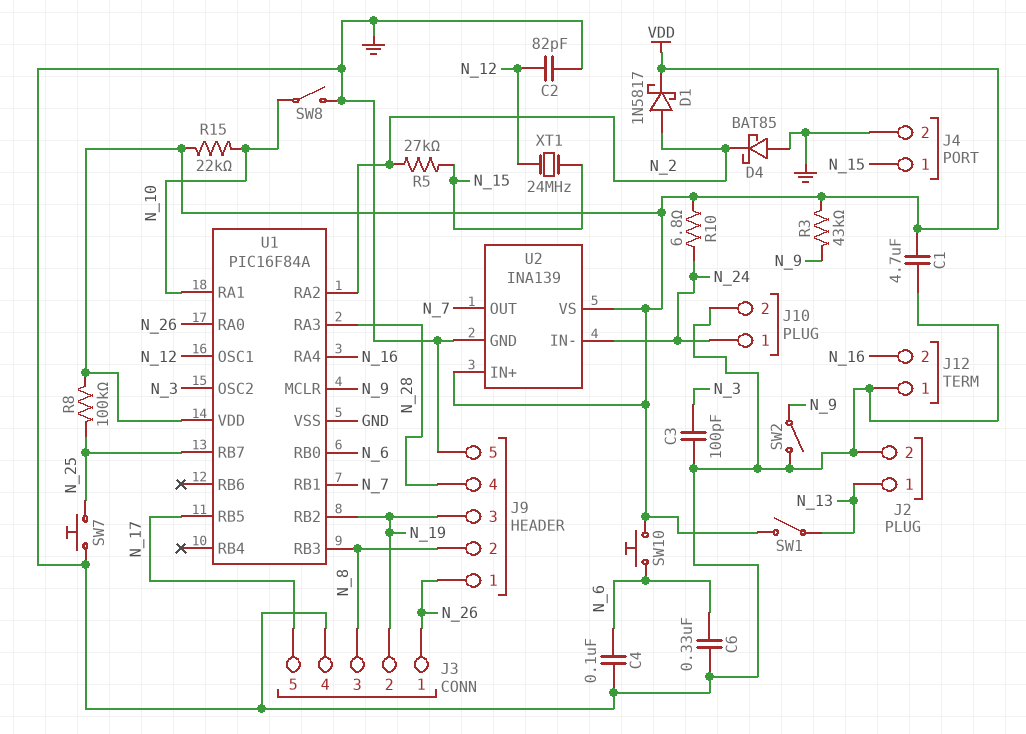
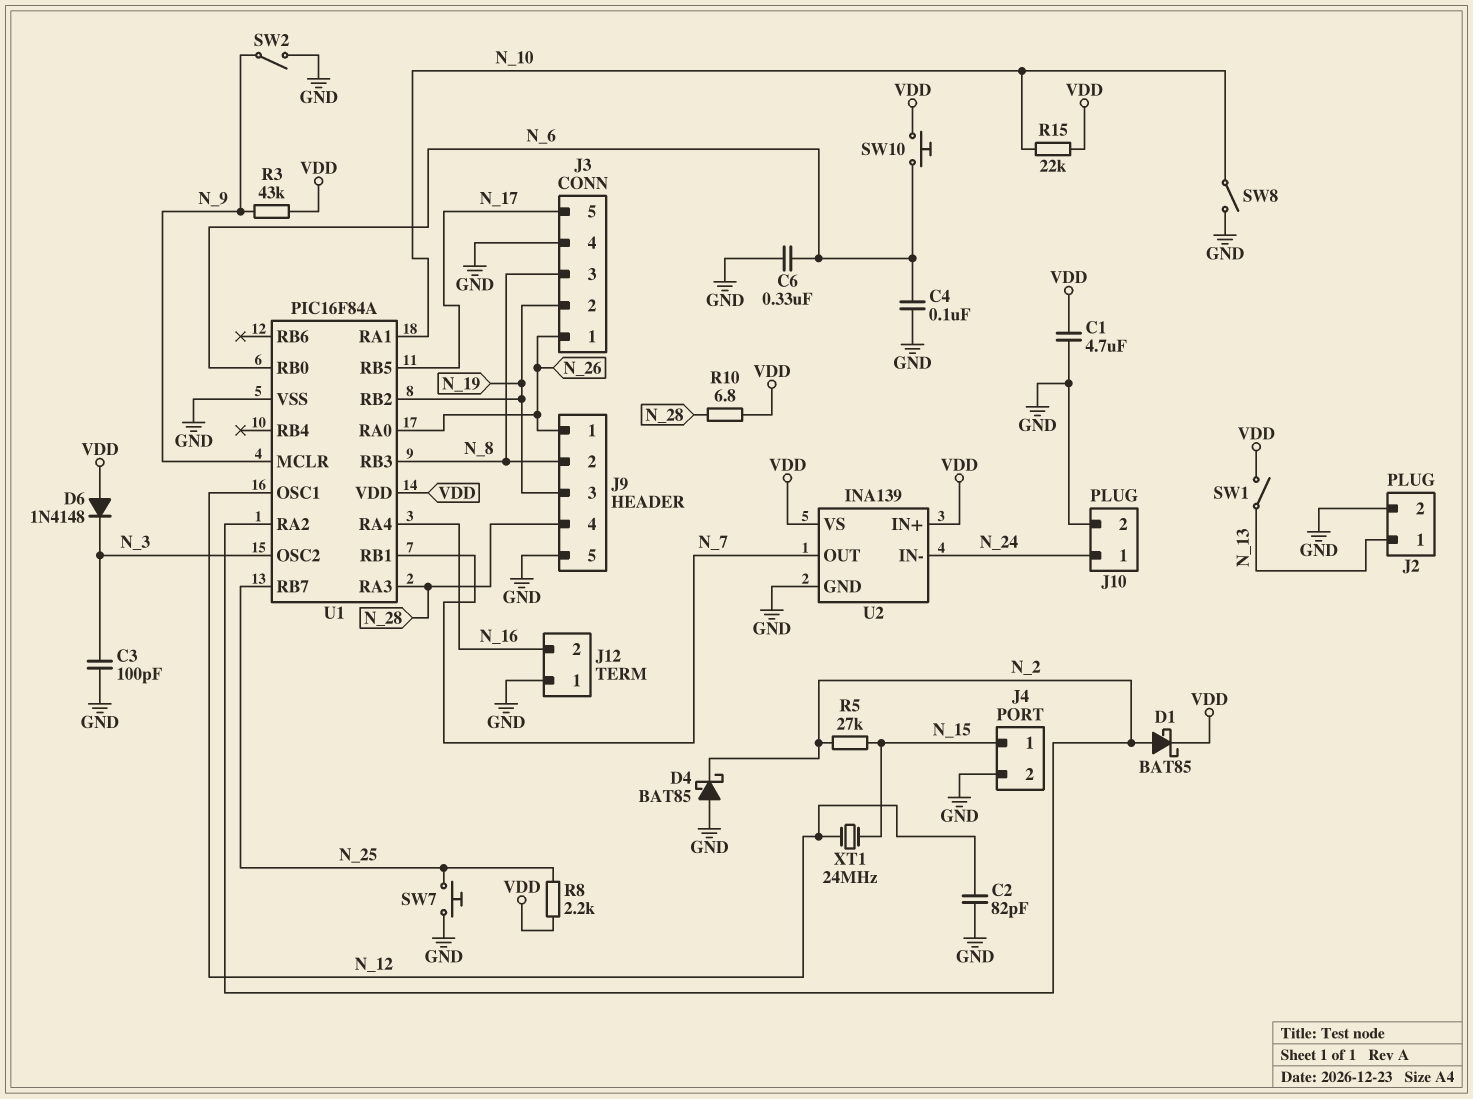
D1: schottky 1N5817 (A N_2, K VDD) -> schottky BAT85 (A N_2, K VDD)
D6: none -> diode 1N4148 (A VDD, K N_3)
R8: 100k (N_25, VDD) -> 2.2k (N_25, VDD)
R10: 6.8 (N_24, VDD) -> 6.8 (N_28, VDD)

